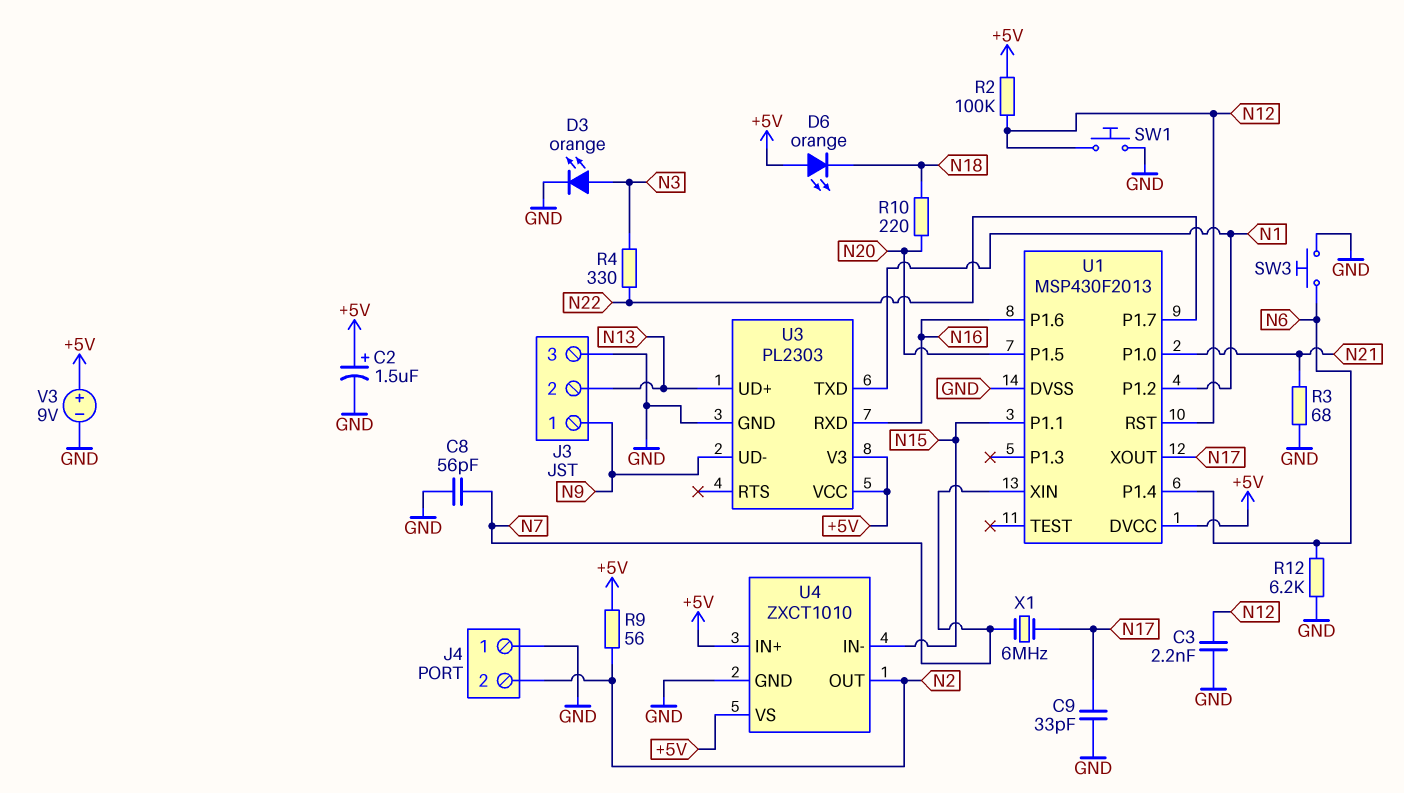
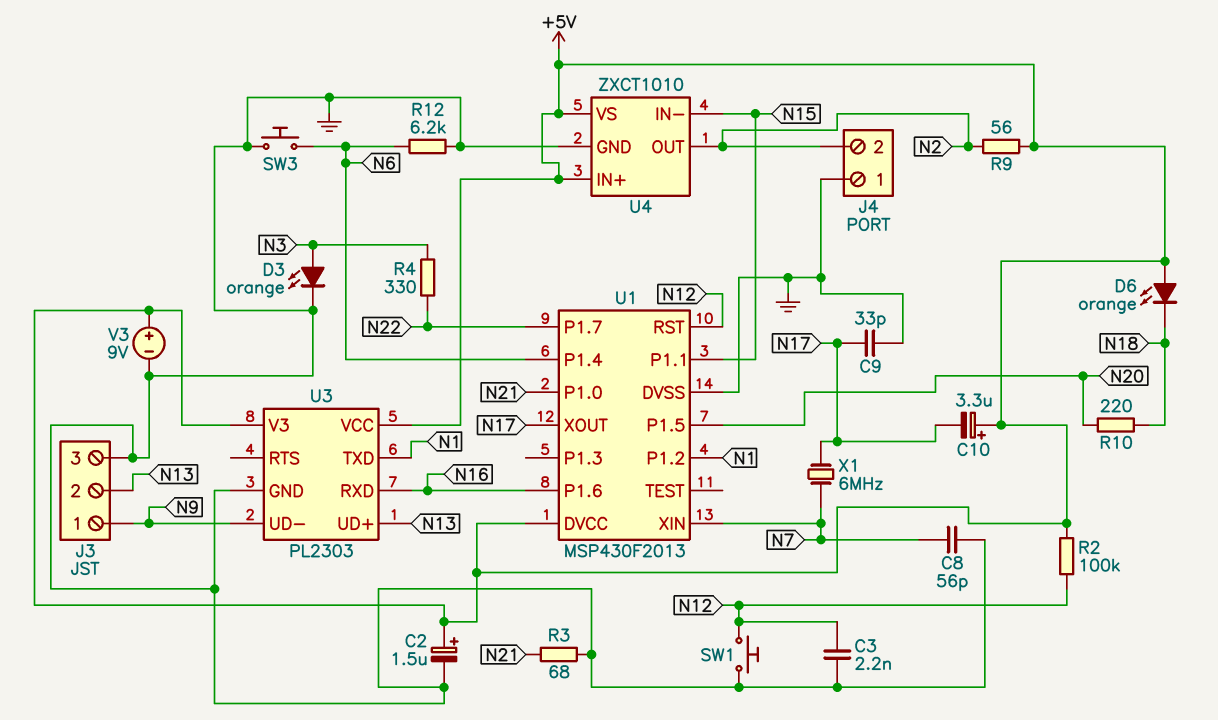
C10: none -> 3.3uF (plus +5V, minus N17)

